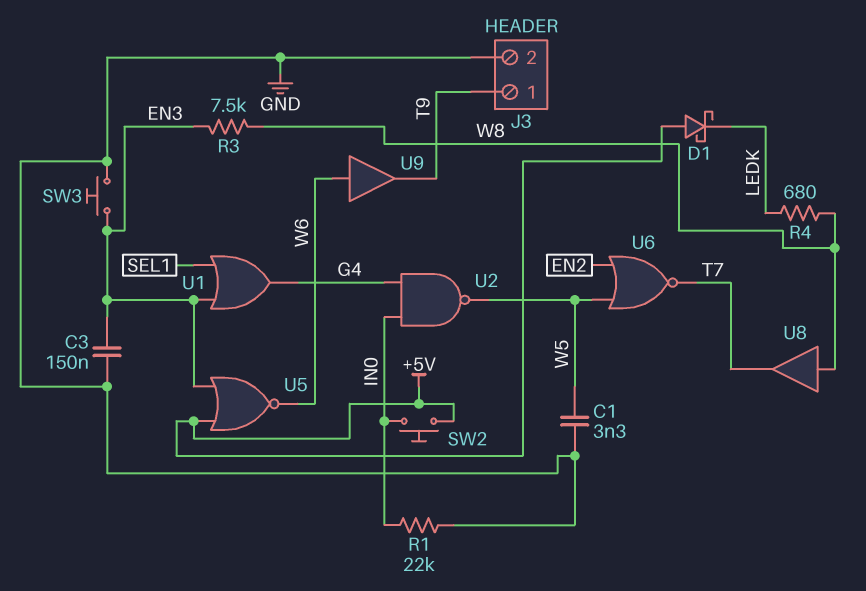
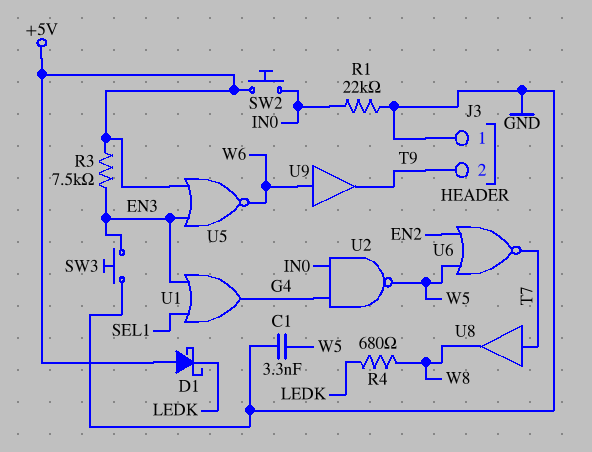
C3: 150nF (EN3, GND) -> none
J3 pin 1: T9 -> GND
J3 pin 2: GND -> T9
R3: 7.5k (EN3, W8) -> 7.5k (+5V, EN3)
U8: buffer (in W8, out T7) -> buffer (in T7, out W8)

